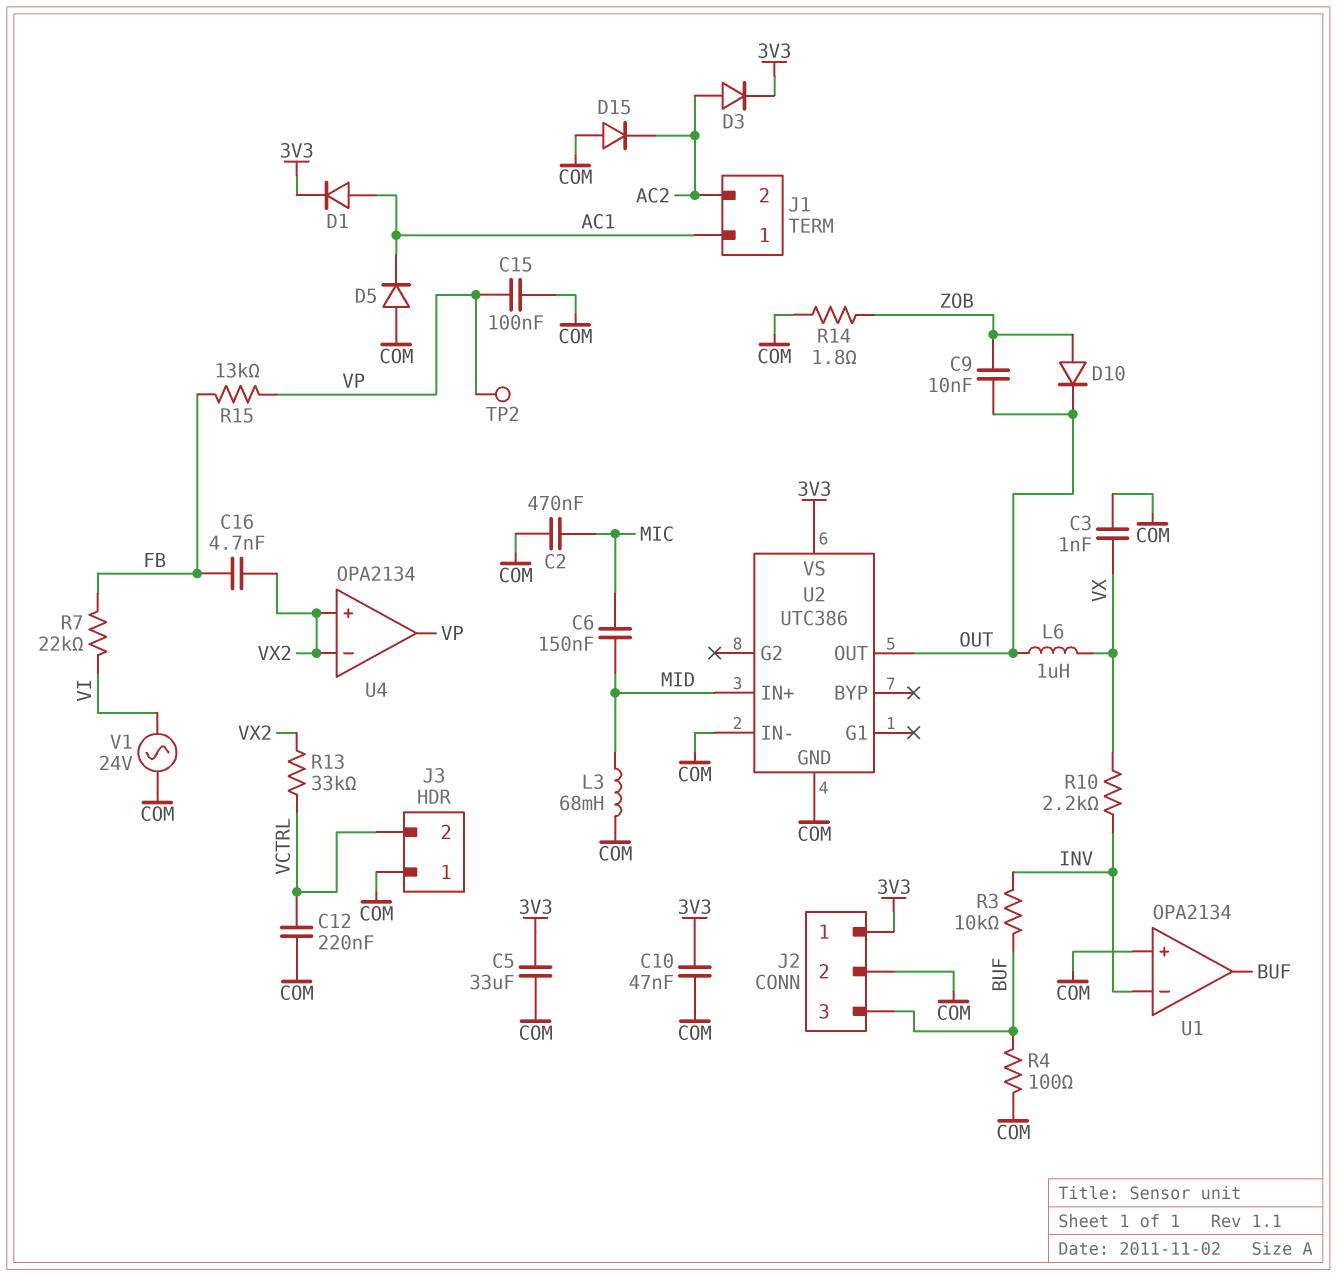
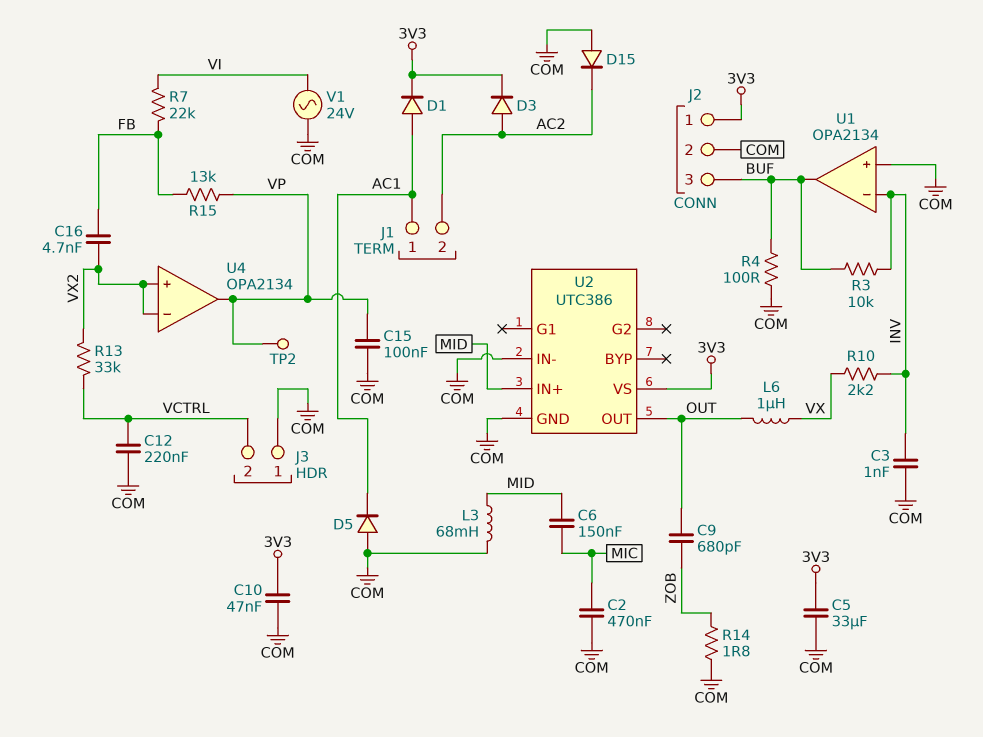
C3: 1nF (COM, VX) -> 1nF (COM, INV)
C9: 10nF (OUT, ZOB) -> 680pF (OUT, ZOB)
D10: diode (A ZOB, K OUT) -> none

